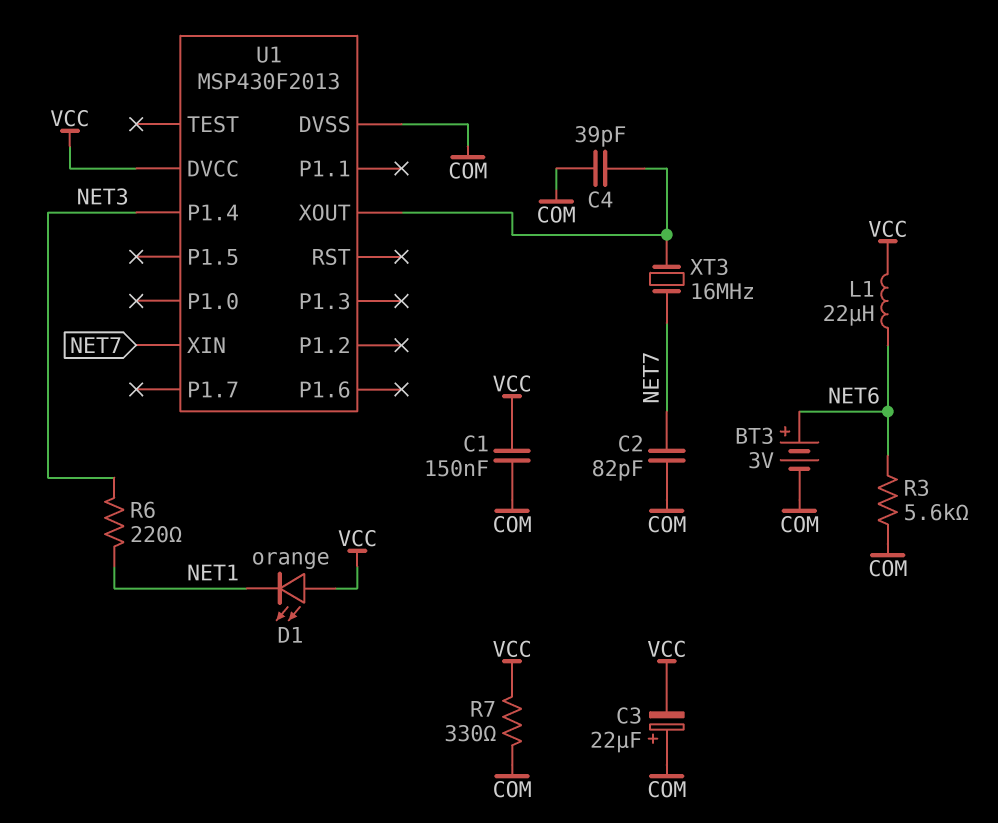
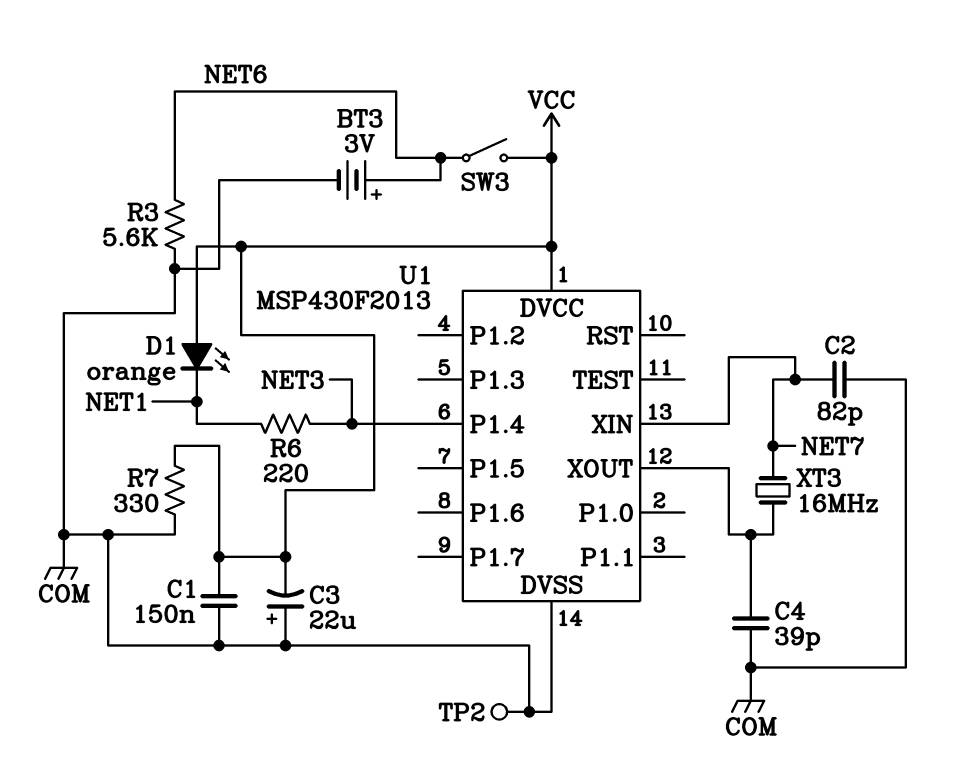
L1: 22uH (NET6, VCC) -> none
SW3: none -> switch (NET6, VCC)
TP2: none -> test point (COM)

